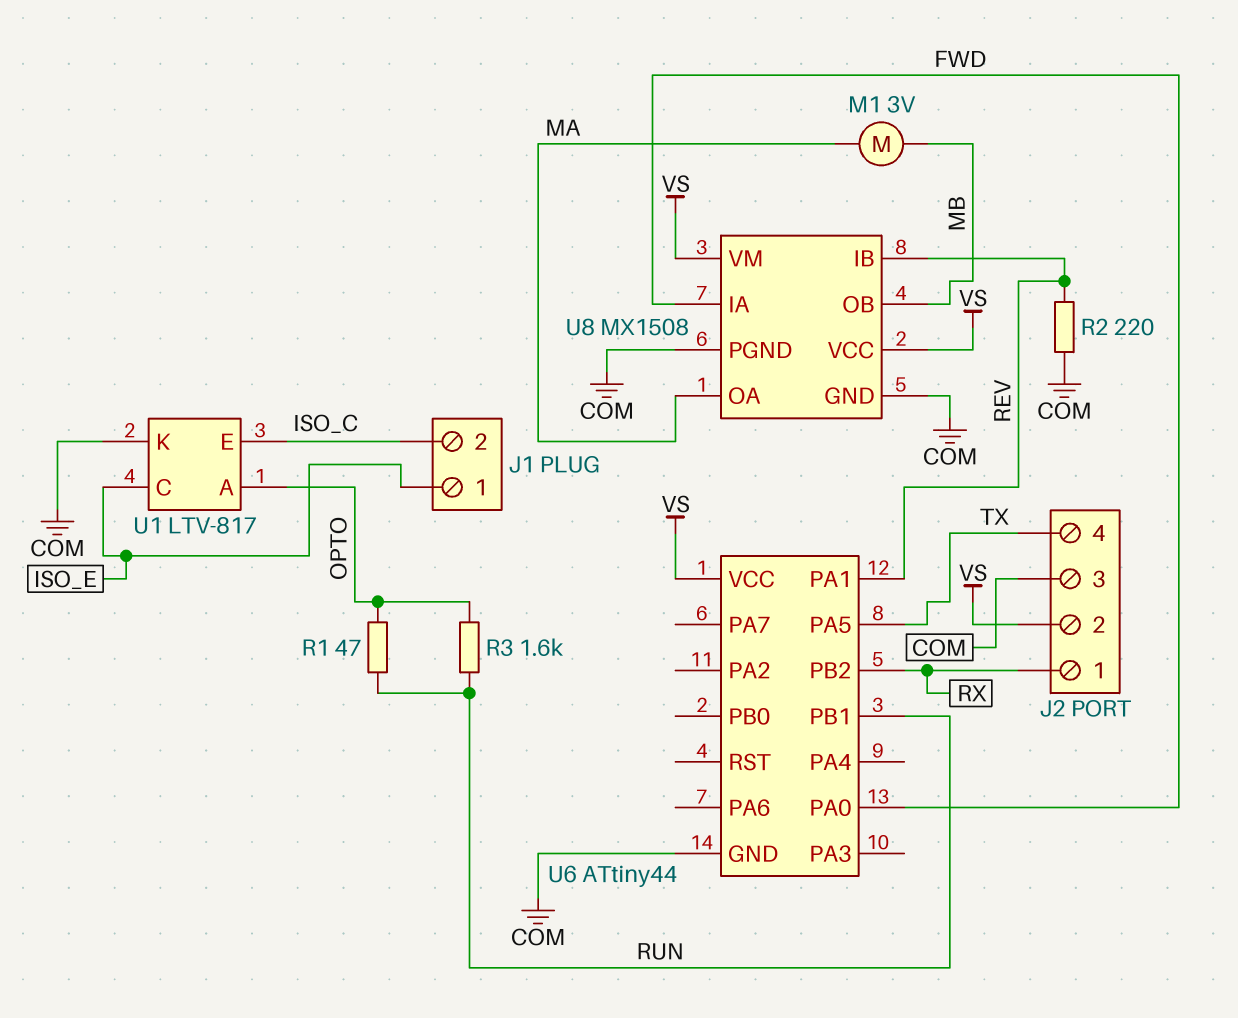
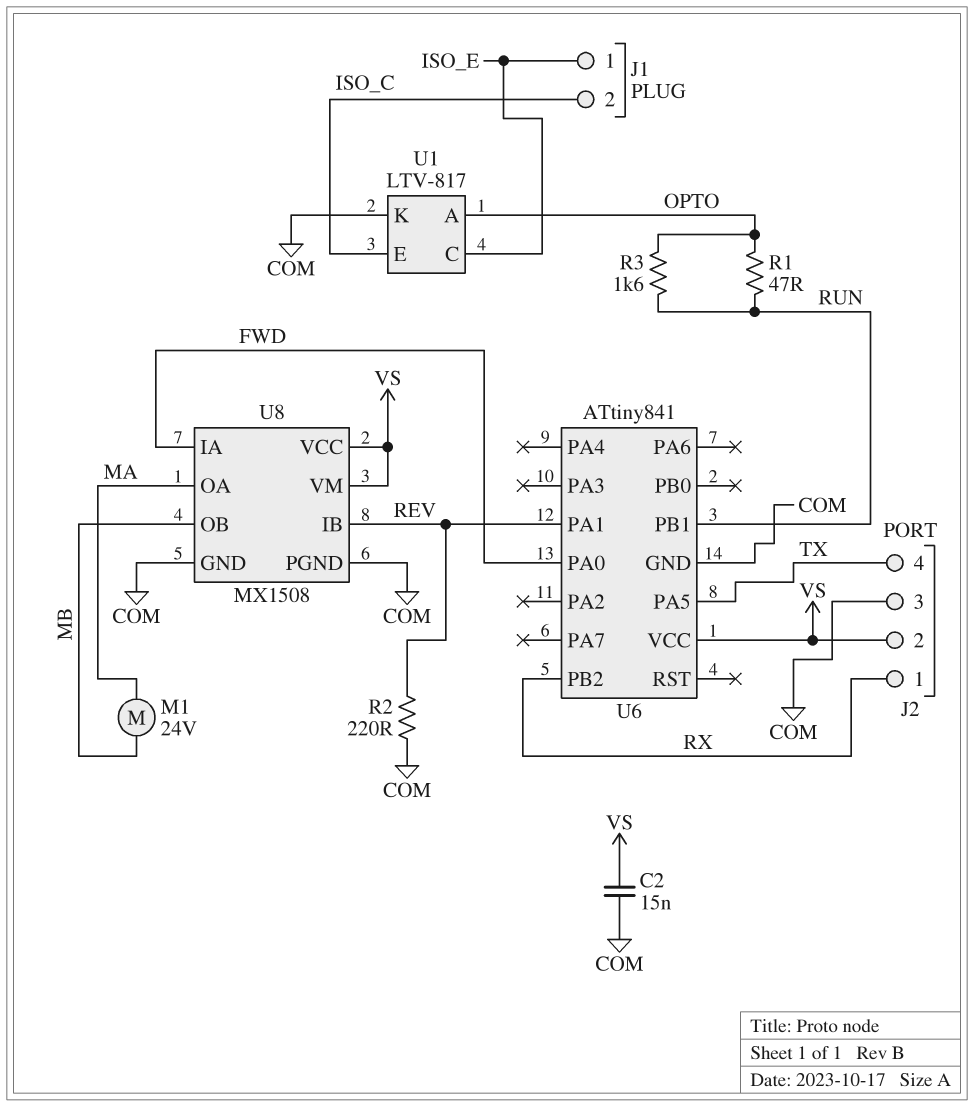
C2: none -> 15nF (COM, VS)
M1: motor 3V (MA, MB) -> motor 24V (MA, MB)
U6: ATtiny44 -> ATtiny841

